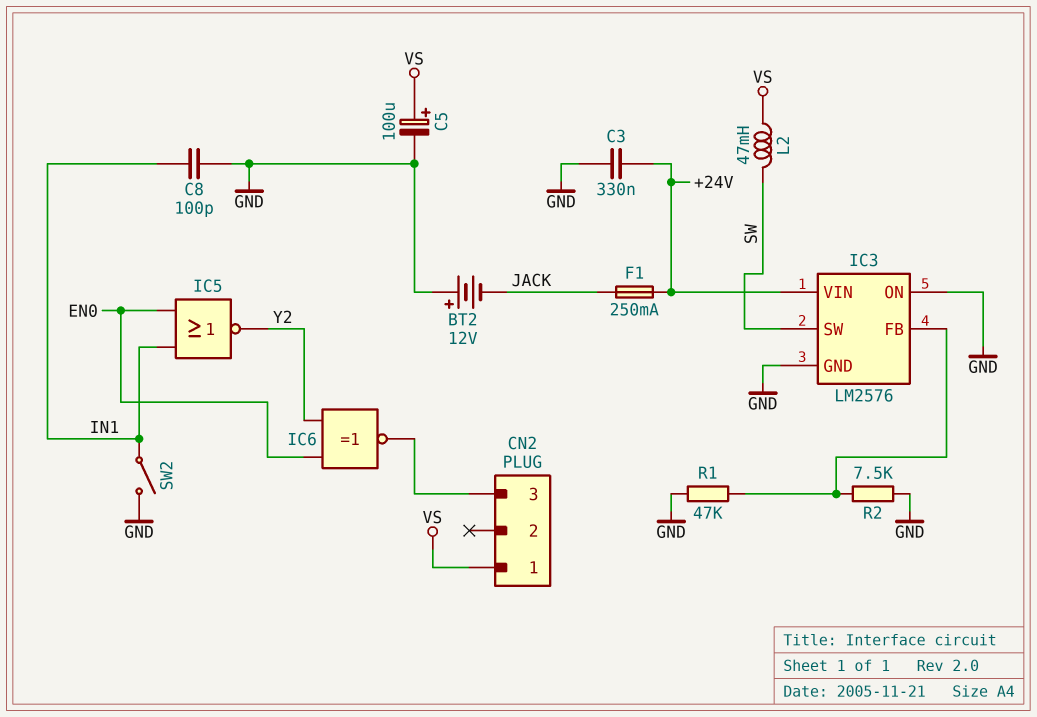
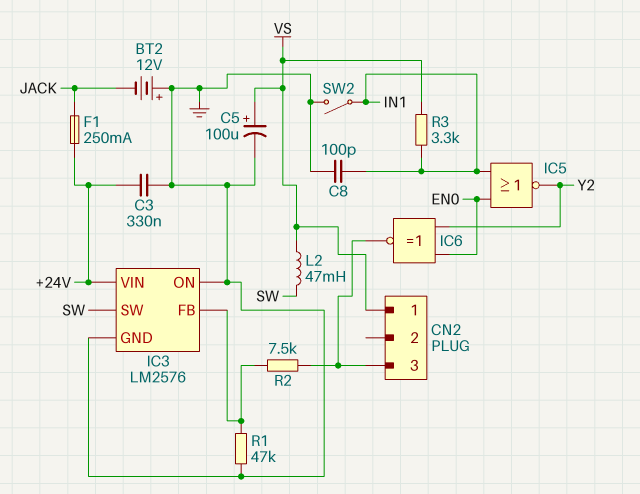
R2: 7.5k (GND, IC3/FB) -> 7.5k (CN2/3, IC3/FB)
R3: none -> 3.3k (IN1, VS)

